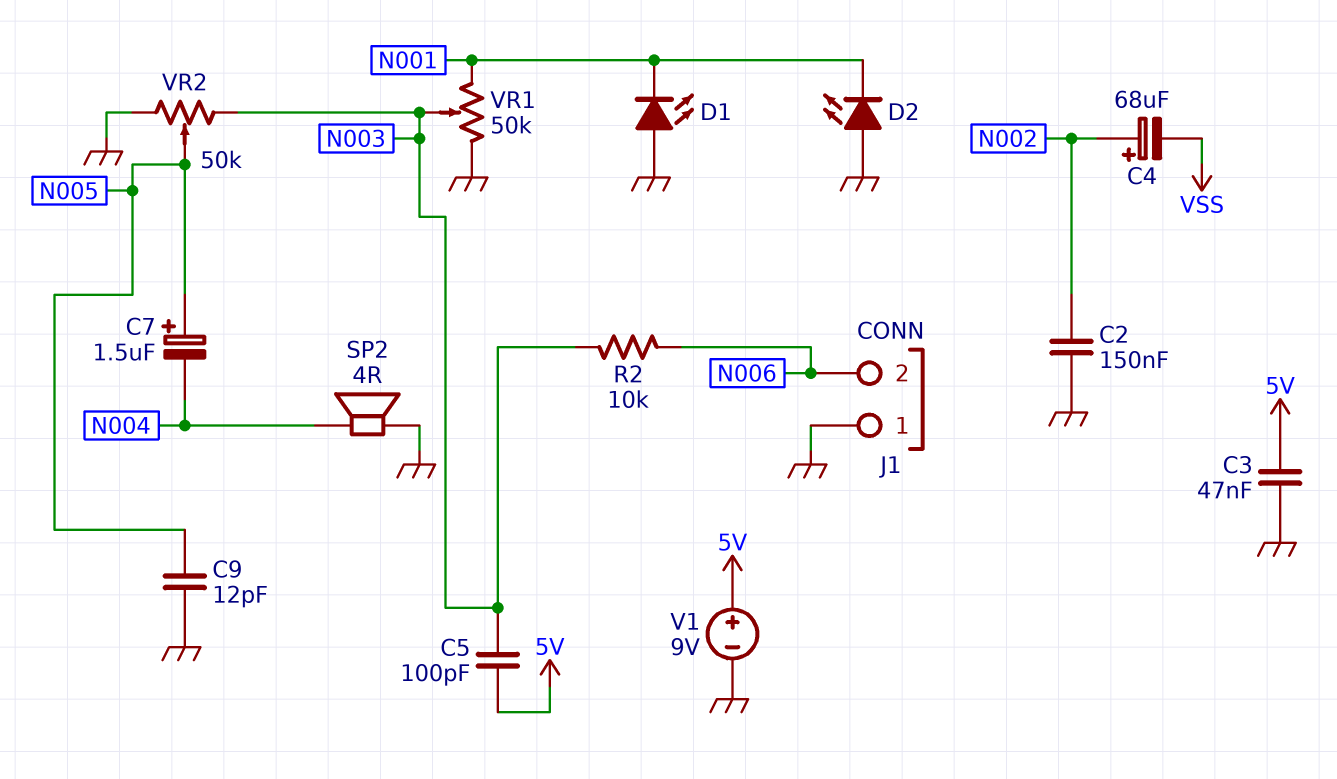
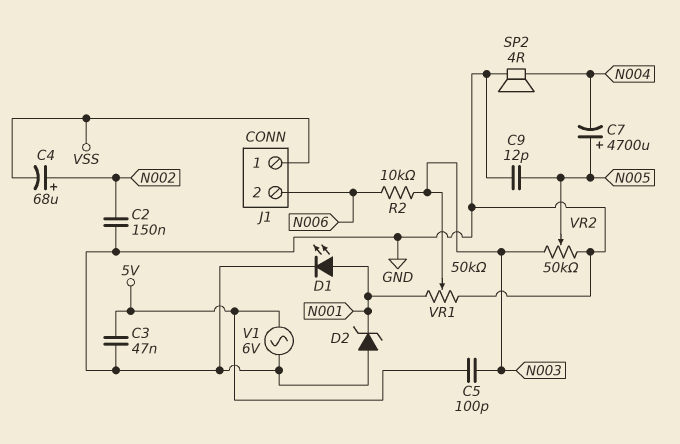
C7: 1.5uF (plus N005, minus N004) -> 4700uF (plus N005, minus N004)
D1: LED (A GND, K N001) -> LED (A N001, K GND)
D2: LED (A GND, K N001) -> zener (A GND, K N001)
J1 pin 1: GND -> VSS
V1: 9V (plus 5V, minus GND) -> AC 6V (5V, GND)

